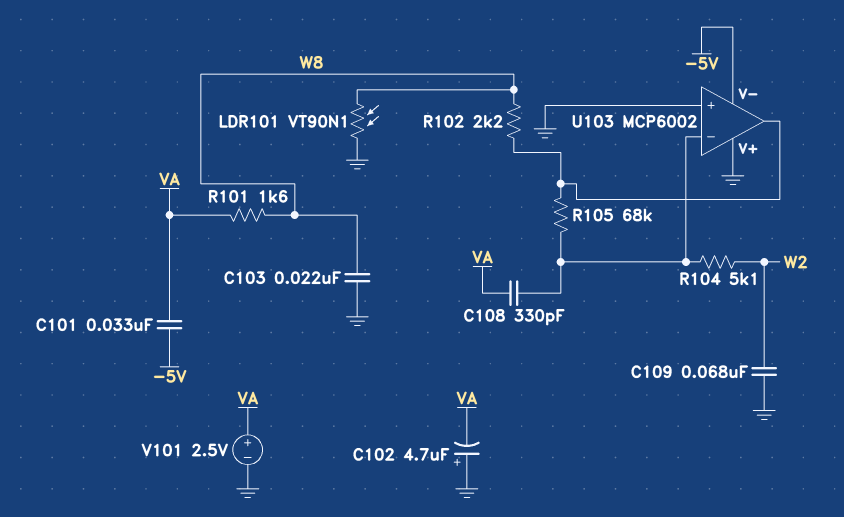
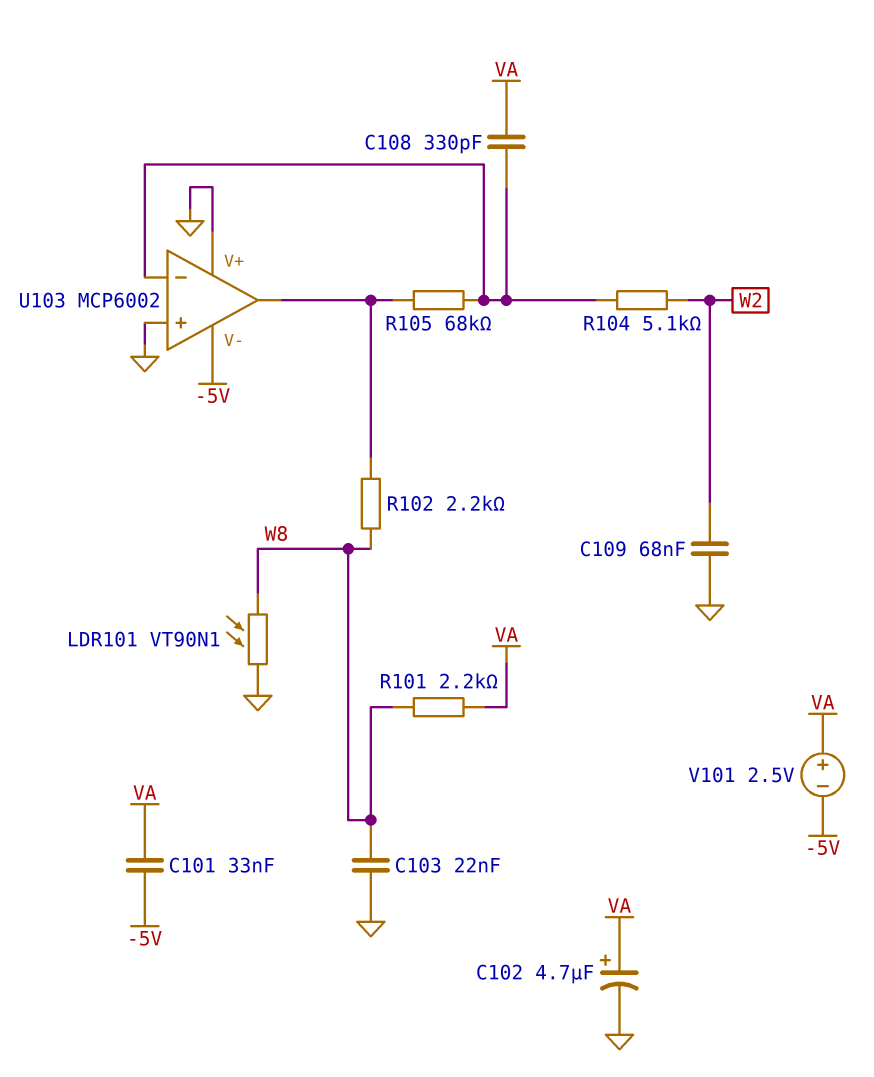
C102: 4.7uF (plus GND, minus VA) -> 4.7uF (plus VA, minus GND)
R101: 1.6k (VA, W8) -> 2.2k (VA, W8)
V101: 2.5V (plus VA, minus GND) -> 2.5V (plus VA, minus -5V)

